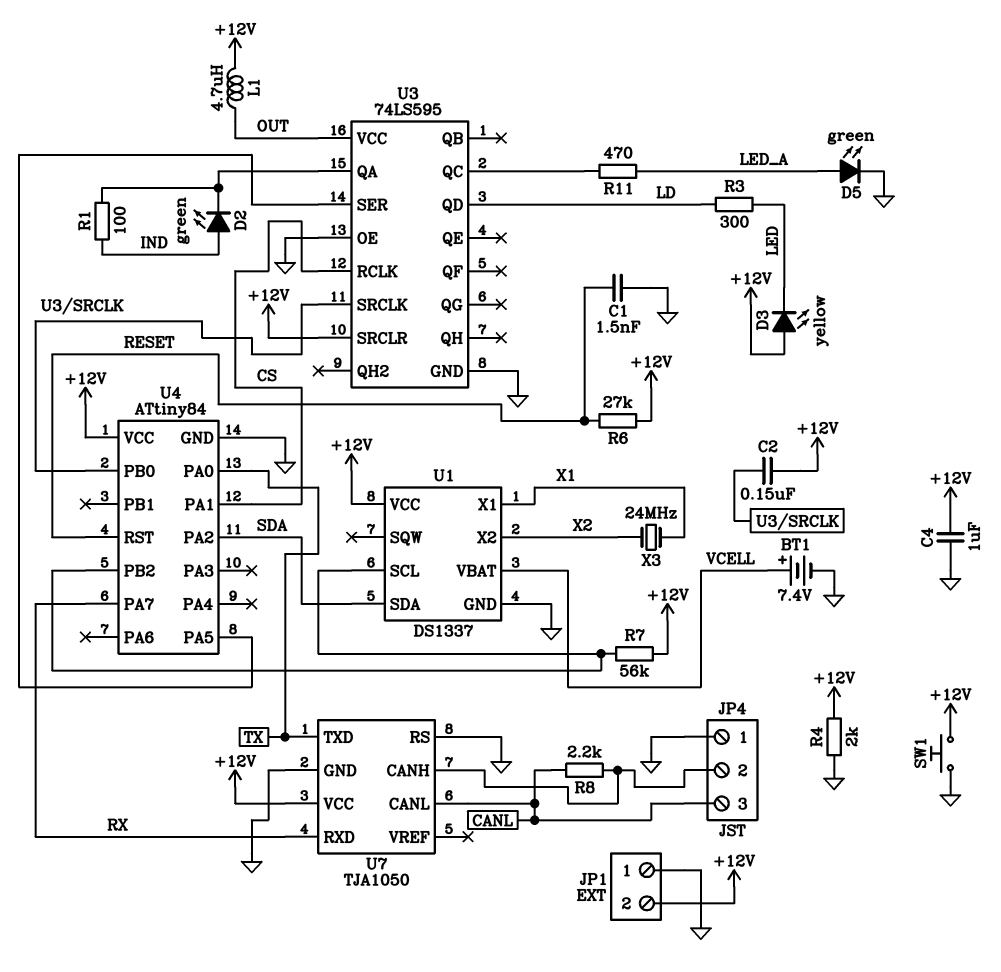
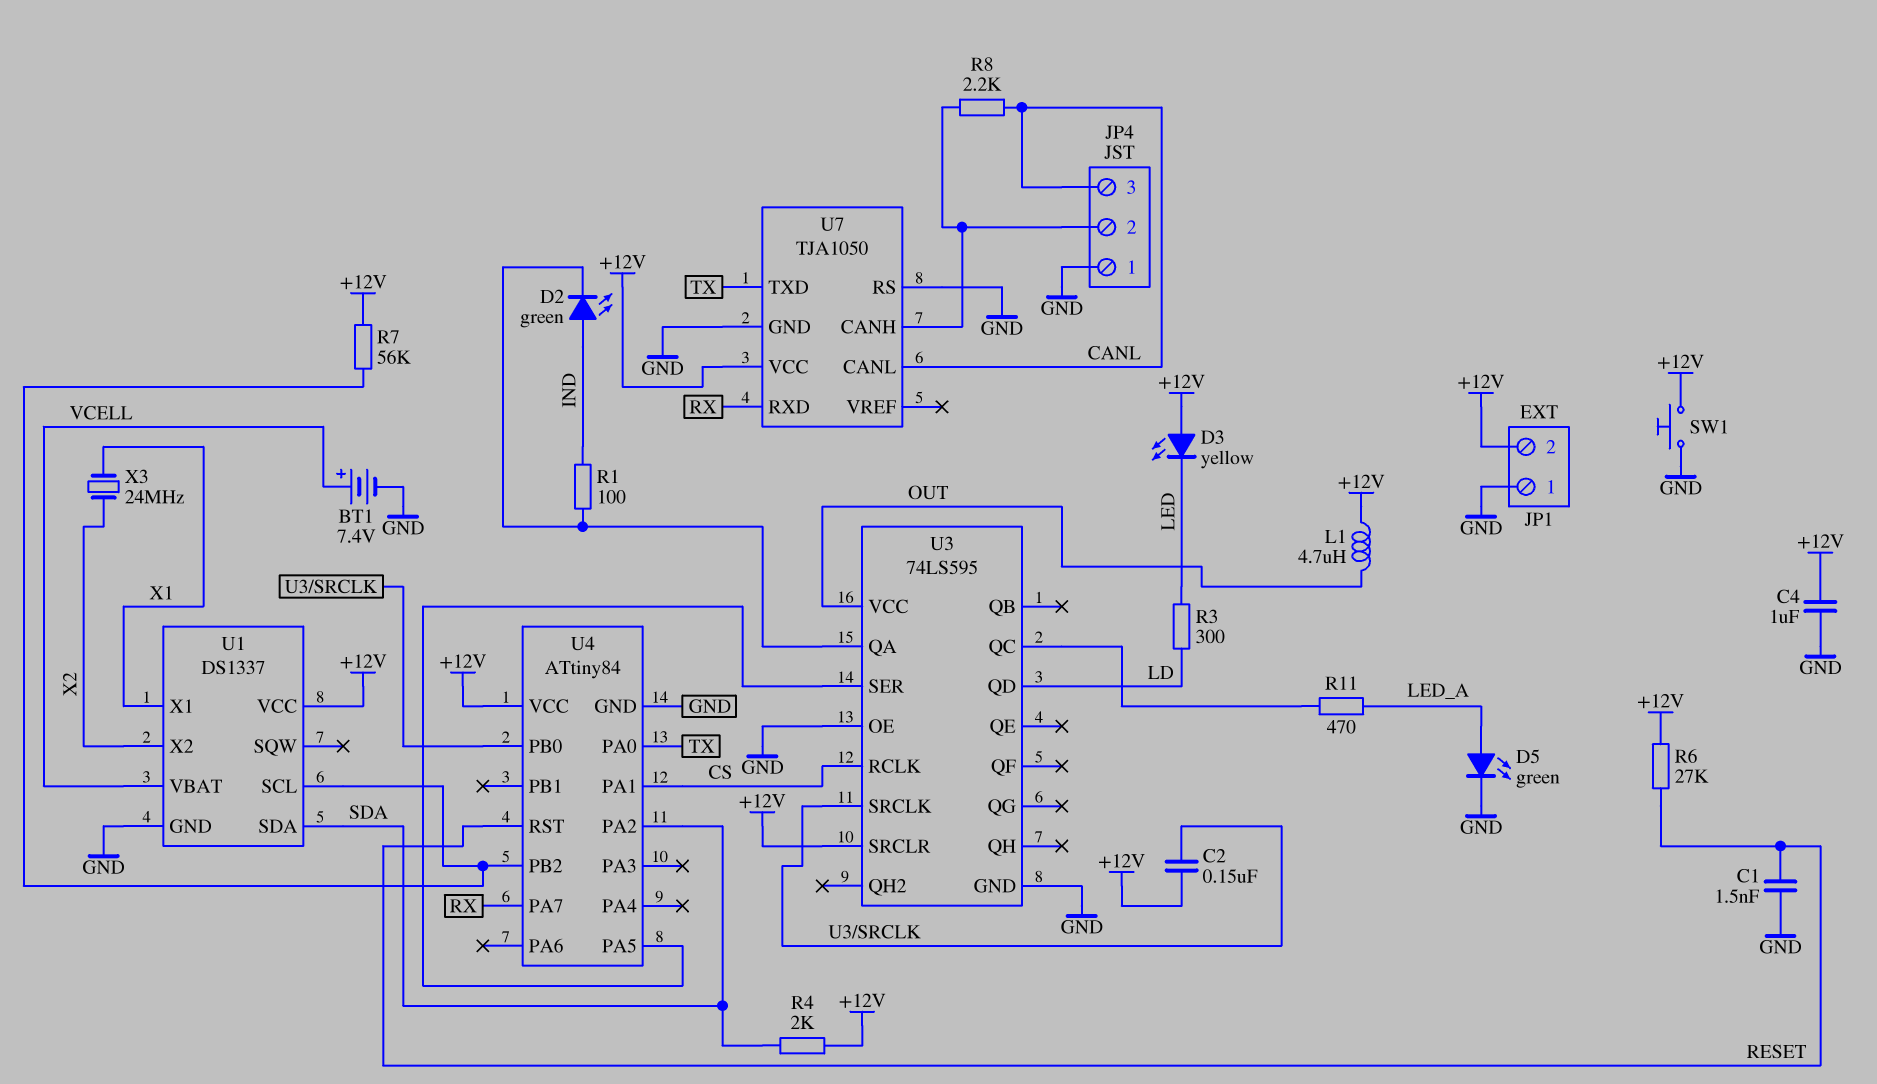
R4: 2k (+12V, GND) -> 2k (+12V, SDA)

